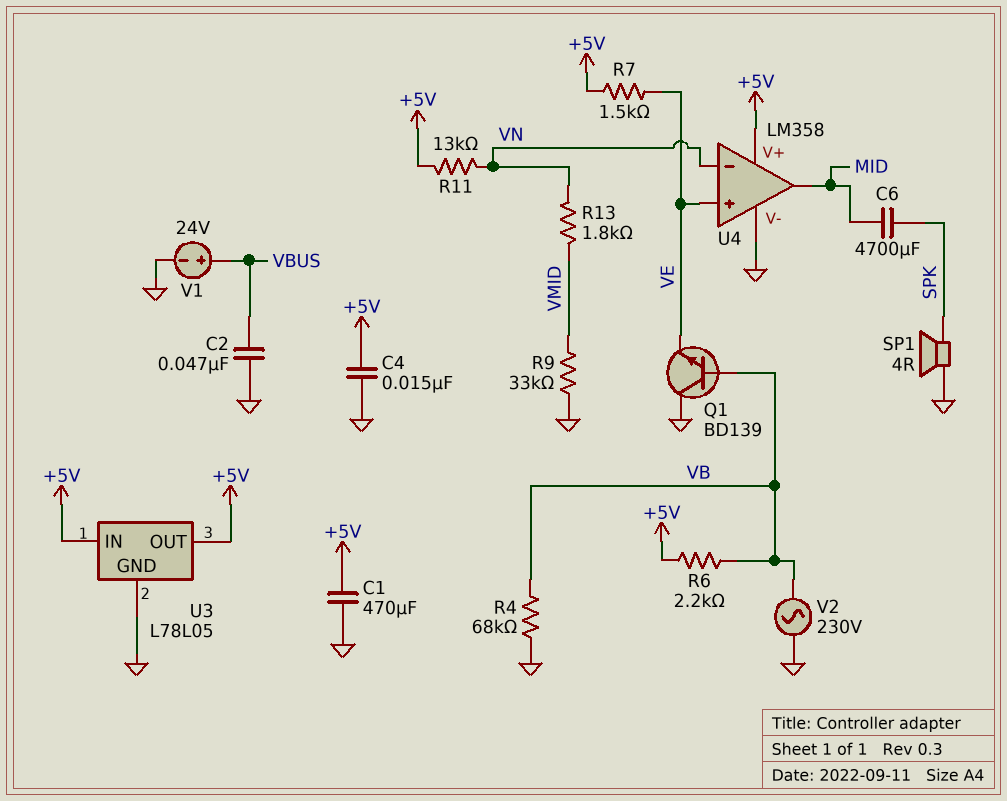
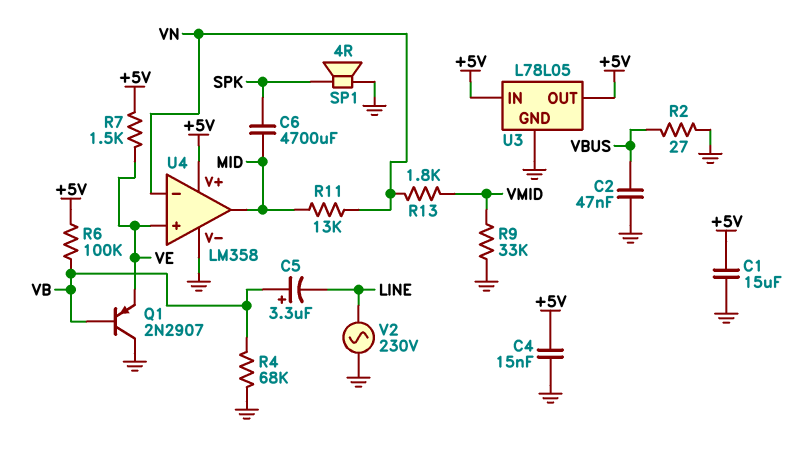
C1: 470uF (+5V, GND) -> 15uF (+5V, GND)
C5: none -> 3.3uF (plus VB, minus LINE)
Q1: NPN BD139 (B VB, C GND, E VE) -> PNP 2N2907 (B VB, C GND, E VE)
R2: none -> 27 (GND, VBUS)
R6: 2.2k (+5V, VB) -> 100k (+5V, VB)
R11: 13k (+5V, VN) -> 13k (MID, VN)
V1: 24V (plus VBUS, minus GND) -> none
V2: AC 230V (GND, VB) -> AC 230V (GND, LINE)

